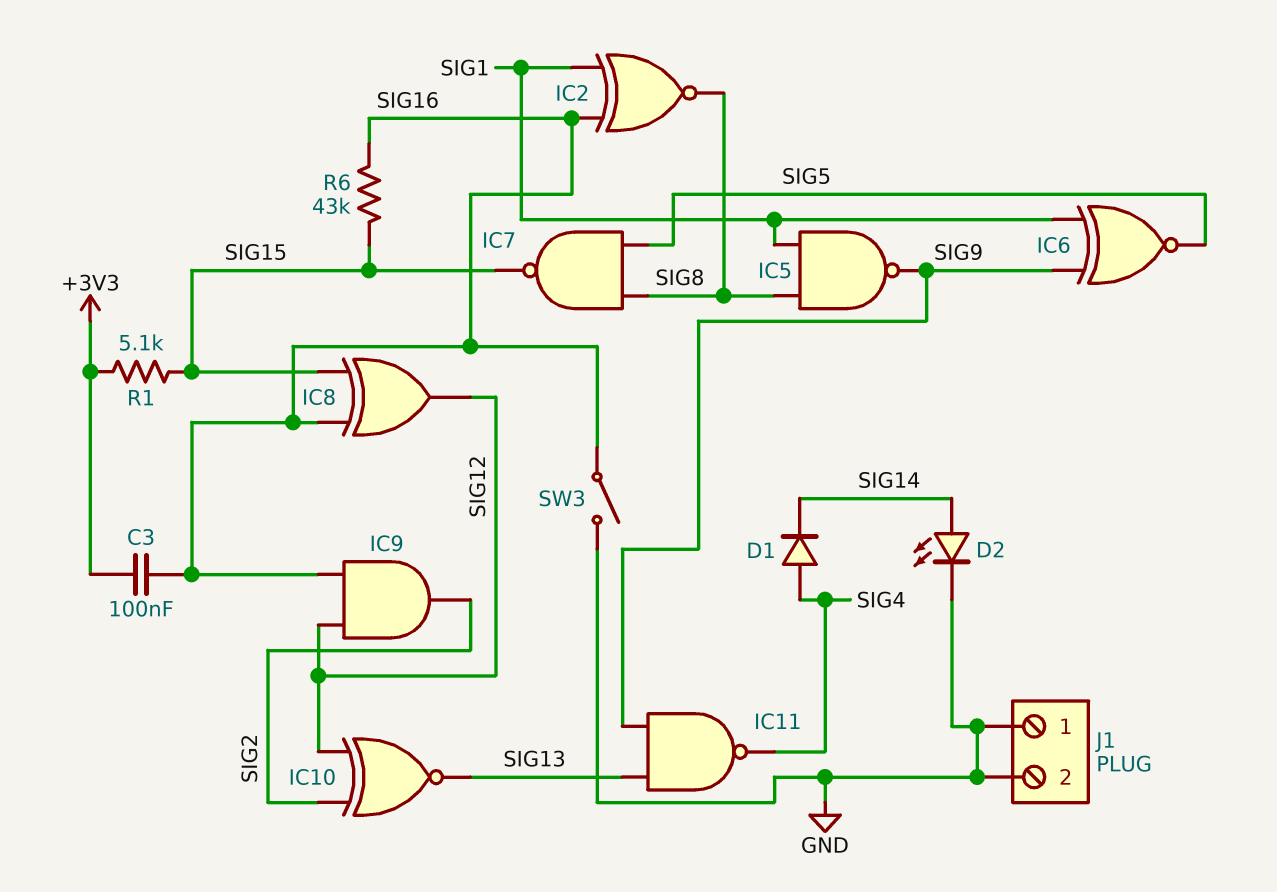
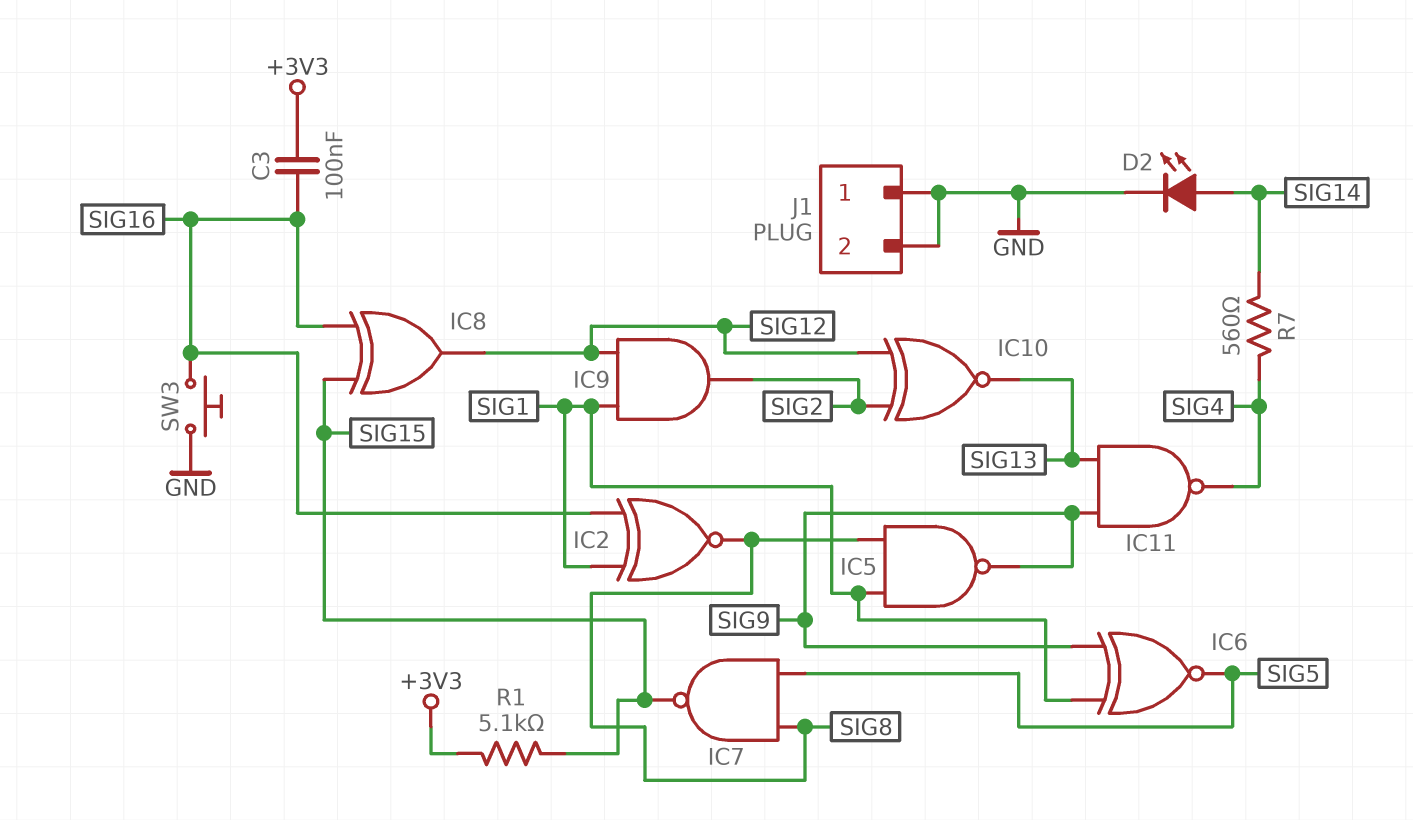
D1: diode (A SIG4, K SIG14) -> none
IC9: AND (in SIG12, in SIG16, out SIG2) -> AND (in SIG1, in SIG12, out SIG2)
R6: 43k (SIG15, SIG16) -> none
R7: none -> 560 (SIG4, SIG14)
SW3: switch (GND, SIG16) -> button (GND, SIG16)

